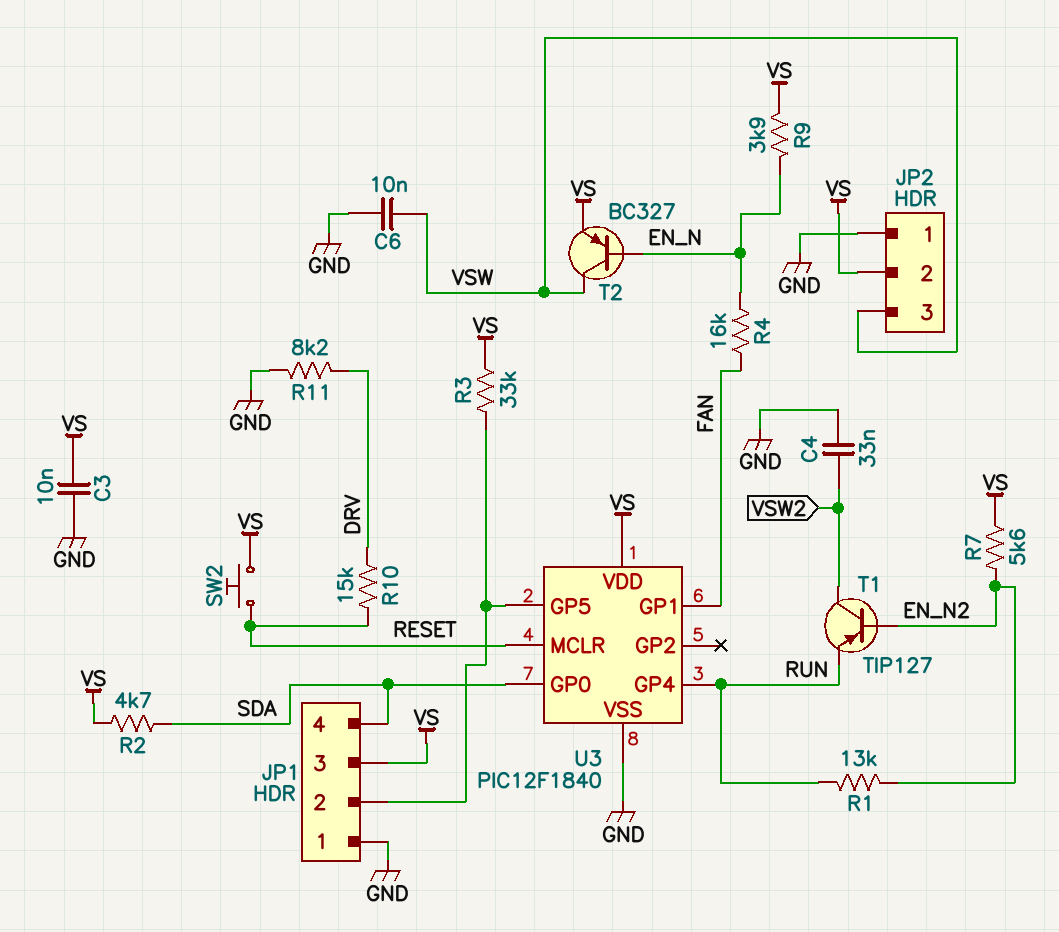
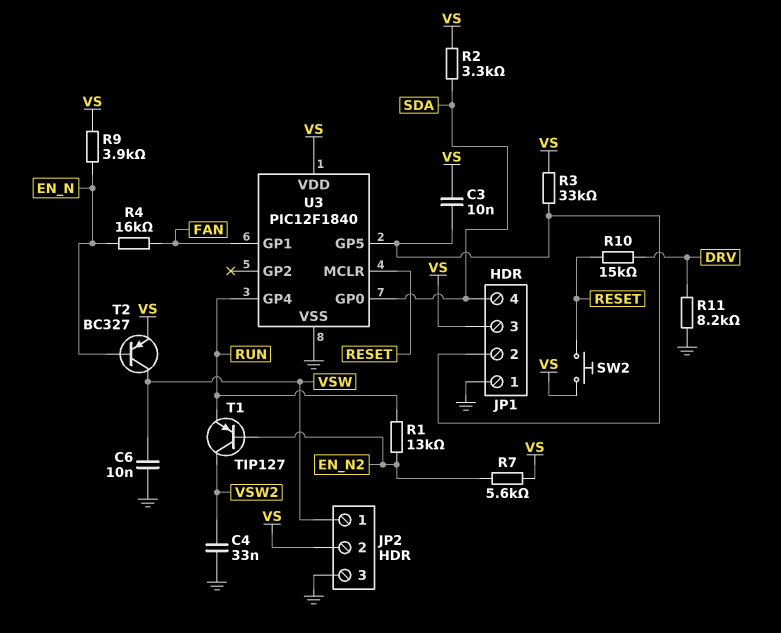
C3: 10nF (GND, VS) -> 10nF (JP1/2, VS)
JP2 pin 1: GND -> VSW
JP2 pin 3: VSW -> GND
R2: 4.7k (SDA, VS) -> 3.3k (SDA, VS)

